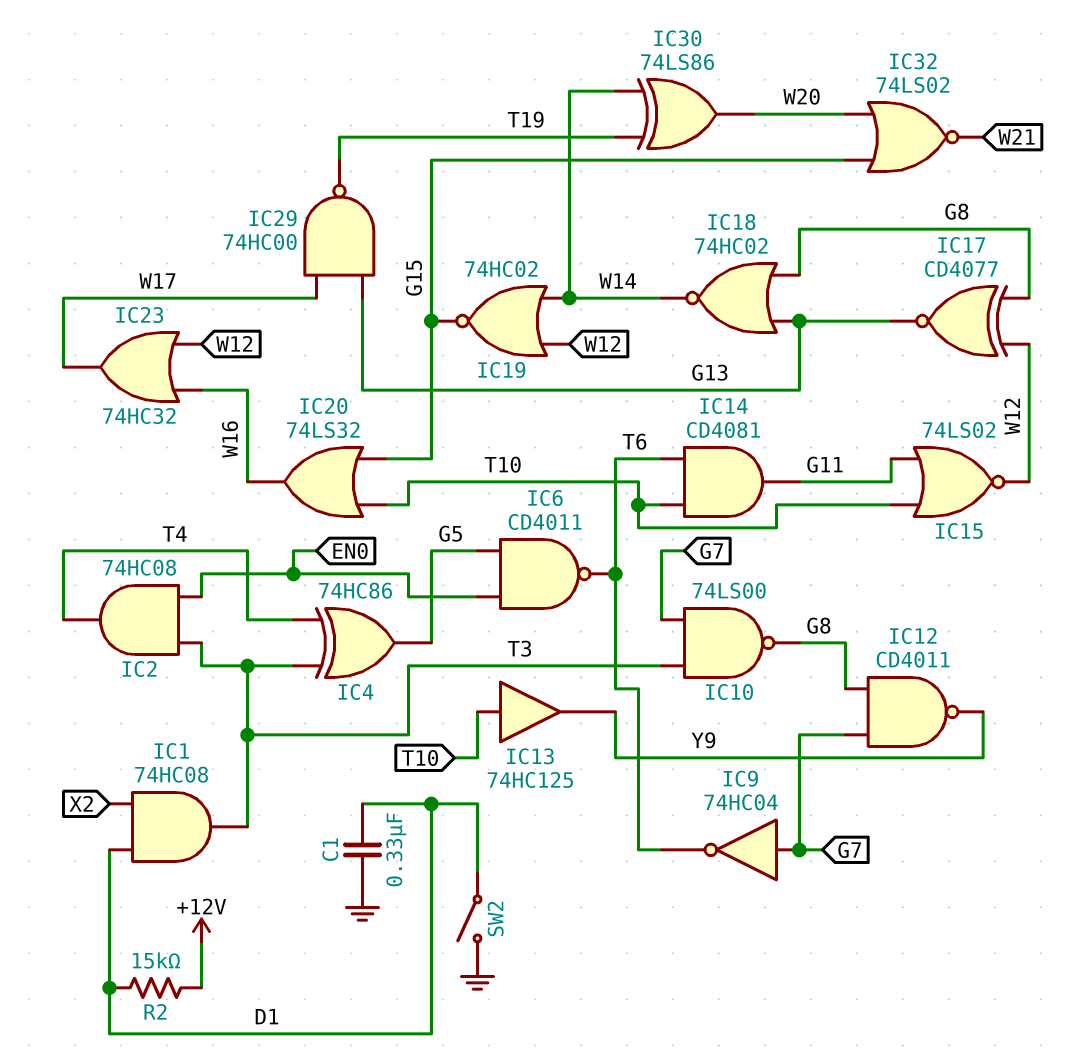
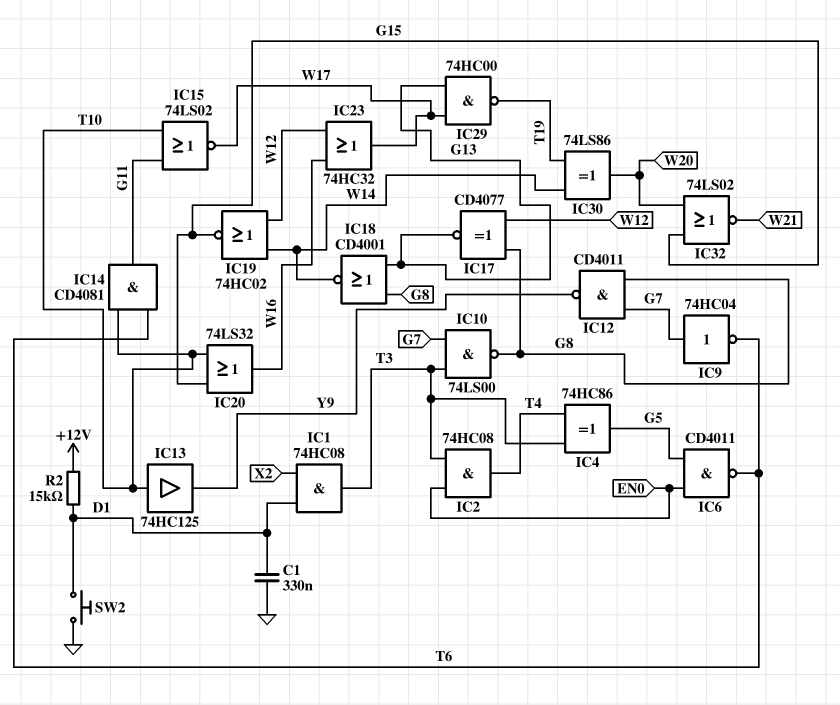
IC15: NOR 74LS02 (in G11, in T10, out W12) -> NOR 74LS02 (in G11, in T10, out W17)
IC18: NOR 74HC02 (in G8, in G13, out W14) -> NOR CD4001 (in G8, in G13, out W14)
SW2: switch (D1, GND) -> button (D1, GND)

